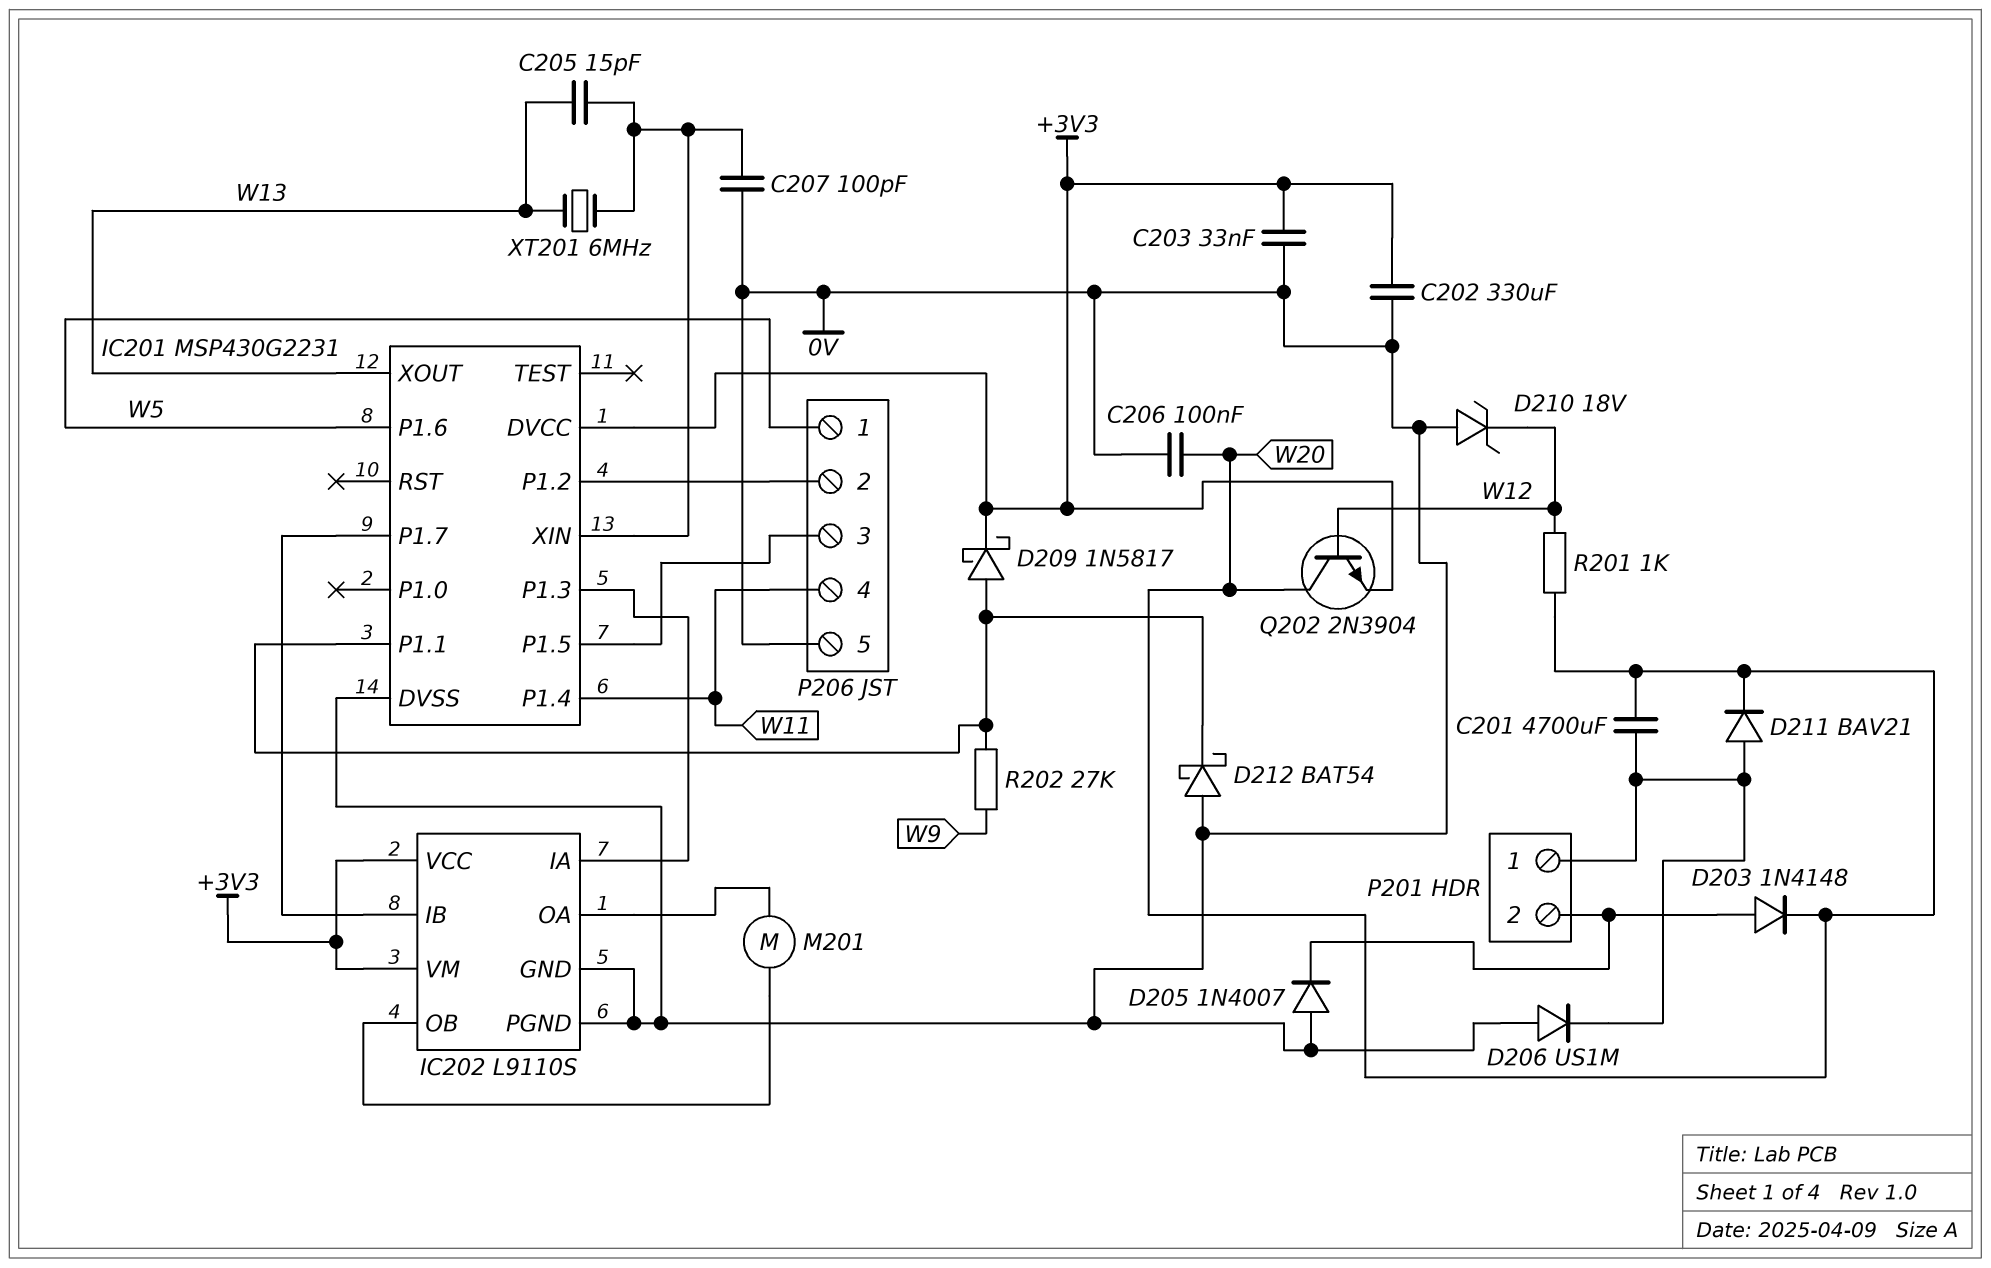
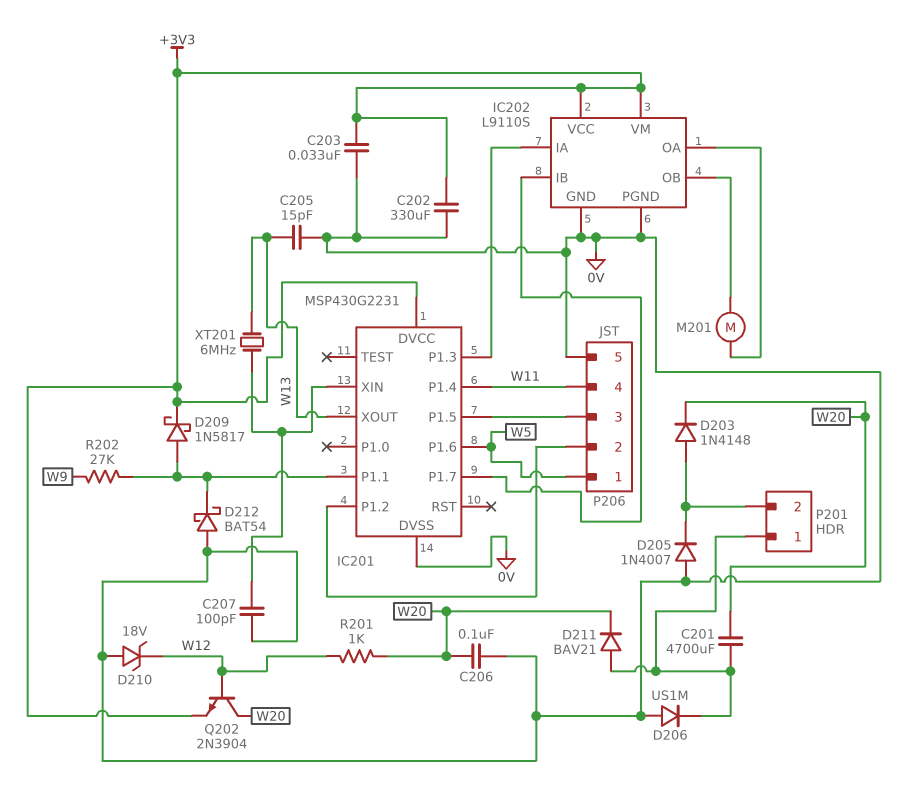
C205: 15pF (IC201/XIN, W13) -> 15pF (0V, W13)

